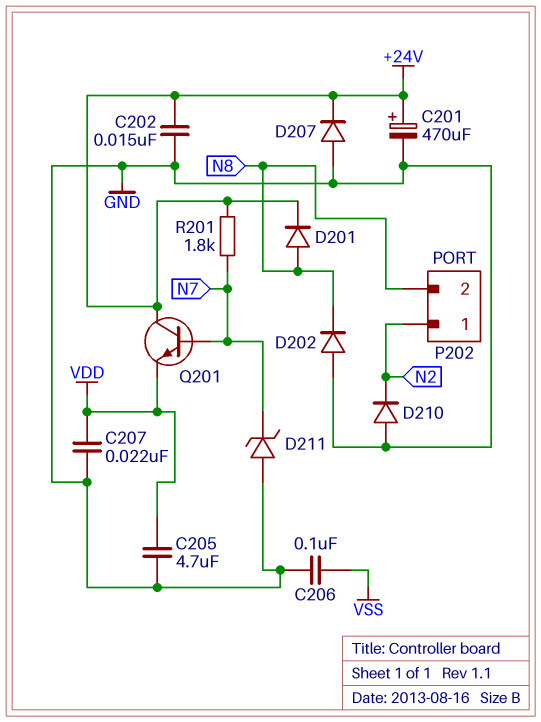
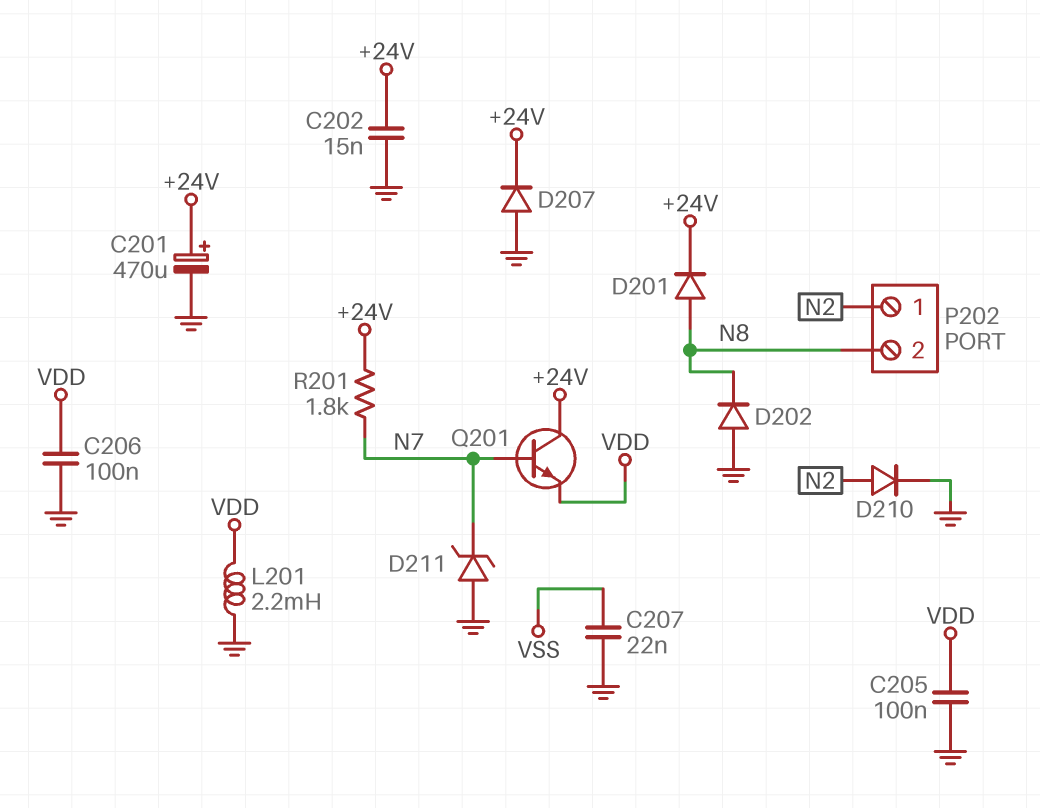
C205: 4.7uF (GND, VDD) -> 100nF (GND, VDD)
C206: 100nF (GND, VSS) -> 100nF (GND, VDD)
C207: 22nF (GND, VDD) -> 22nF (GND, VSS)
D210: diode (A GND, K N2) -> diode (A N2, K GND)
L201: none -> 2.2mH (GND, VDD)

